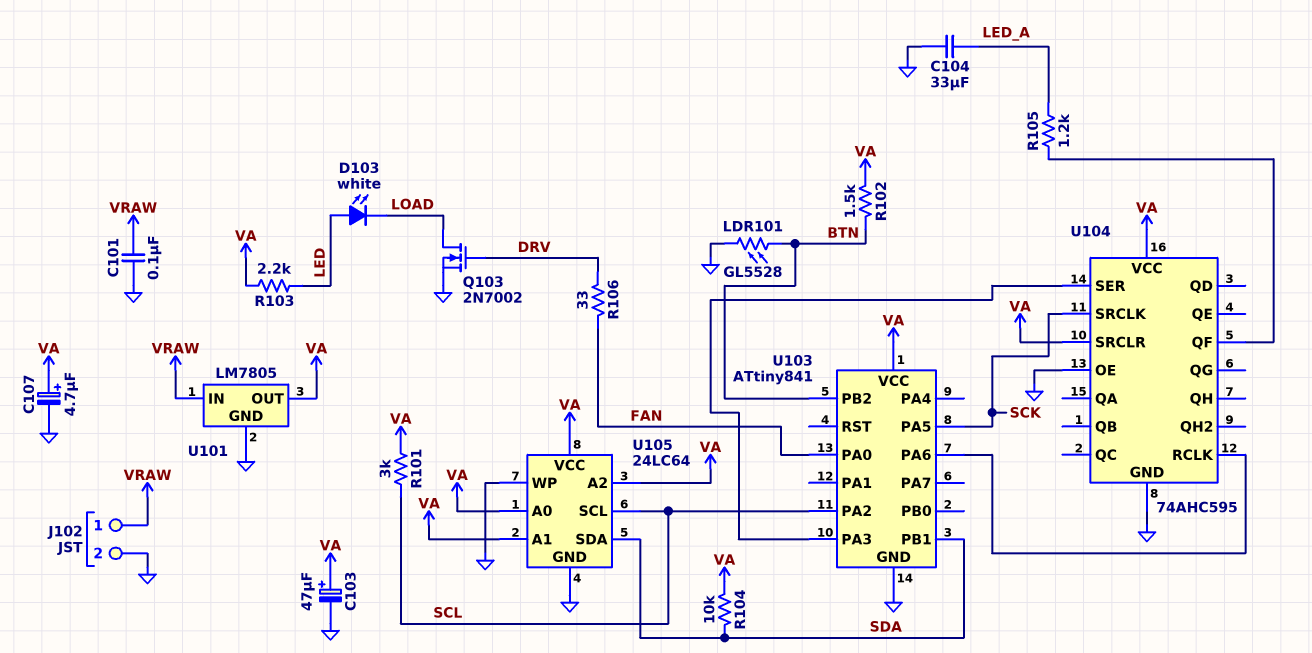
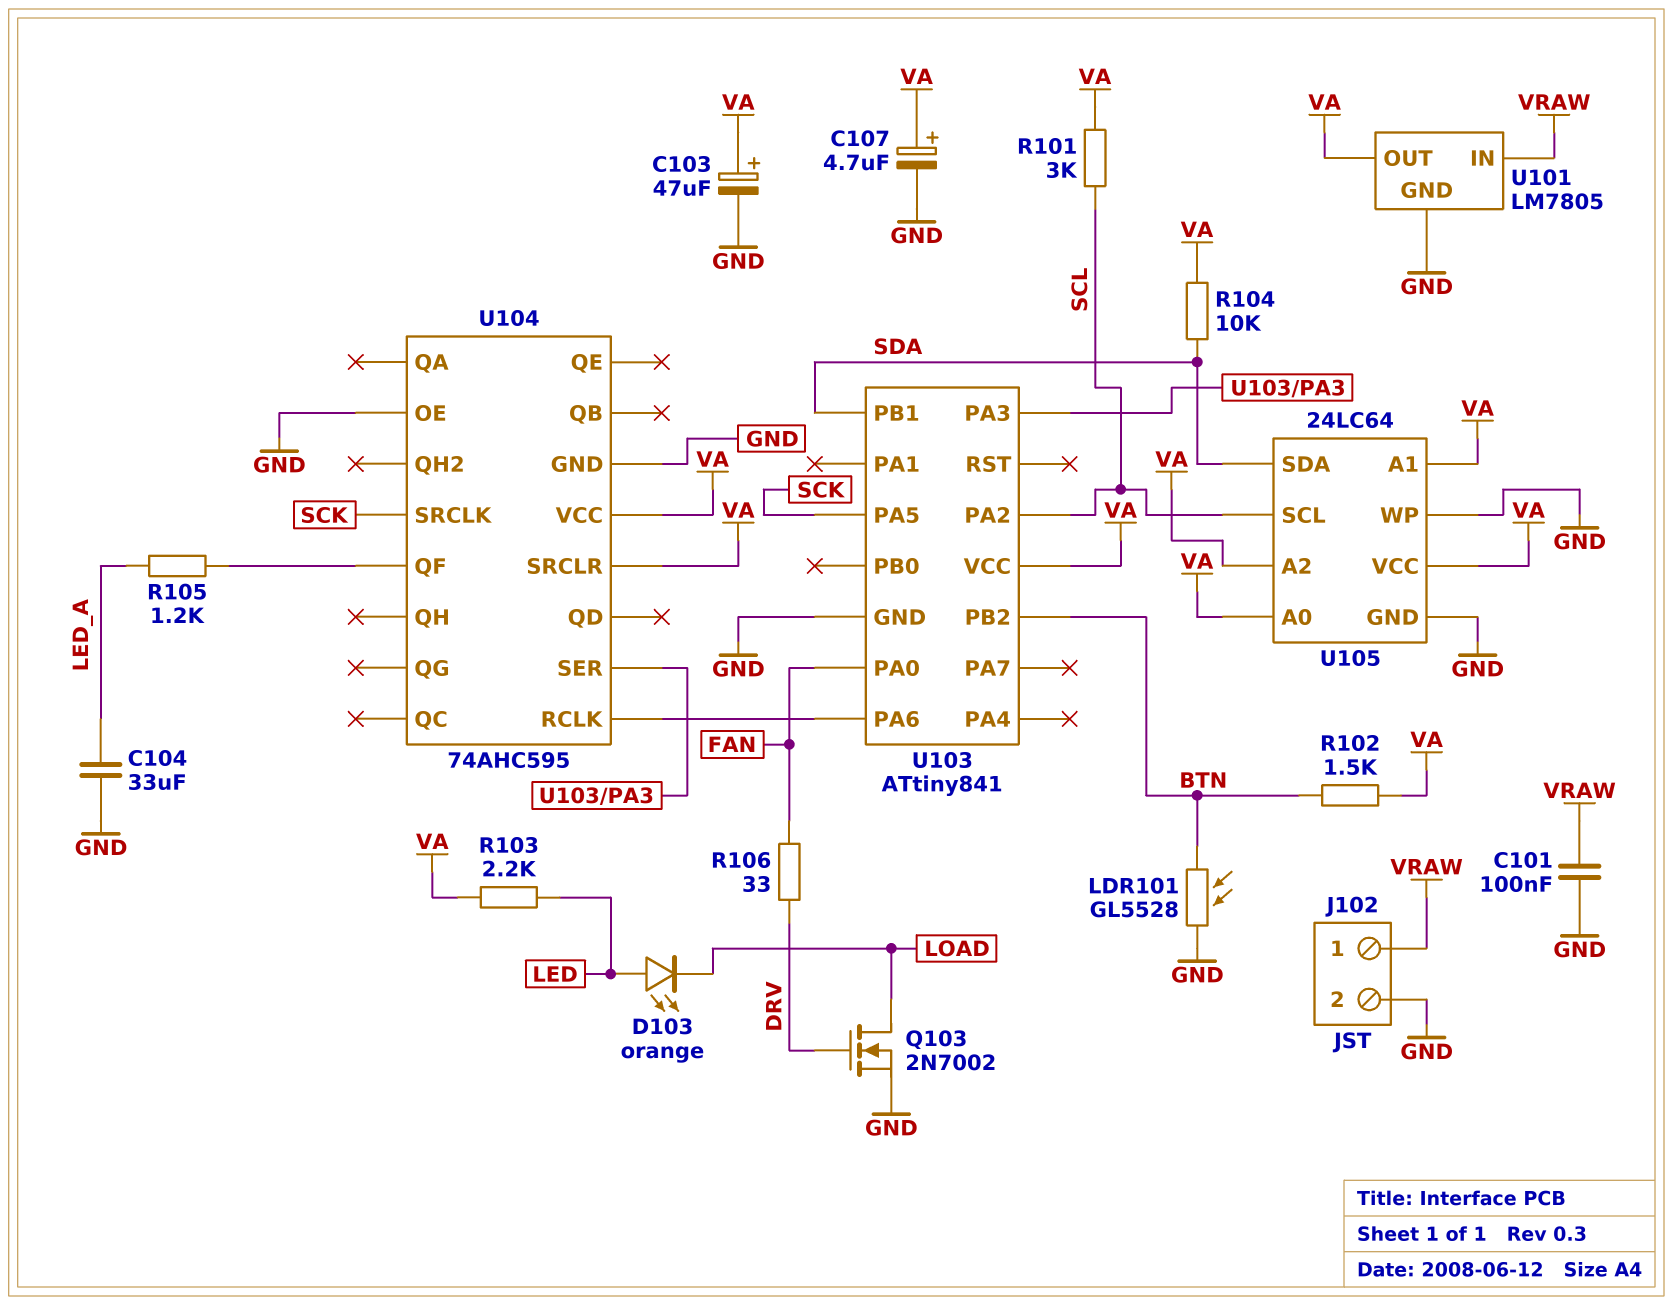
D103: LED white (A LED, K LOAD) -> LED orange (A LED, K LOAD)

